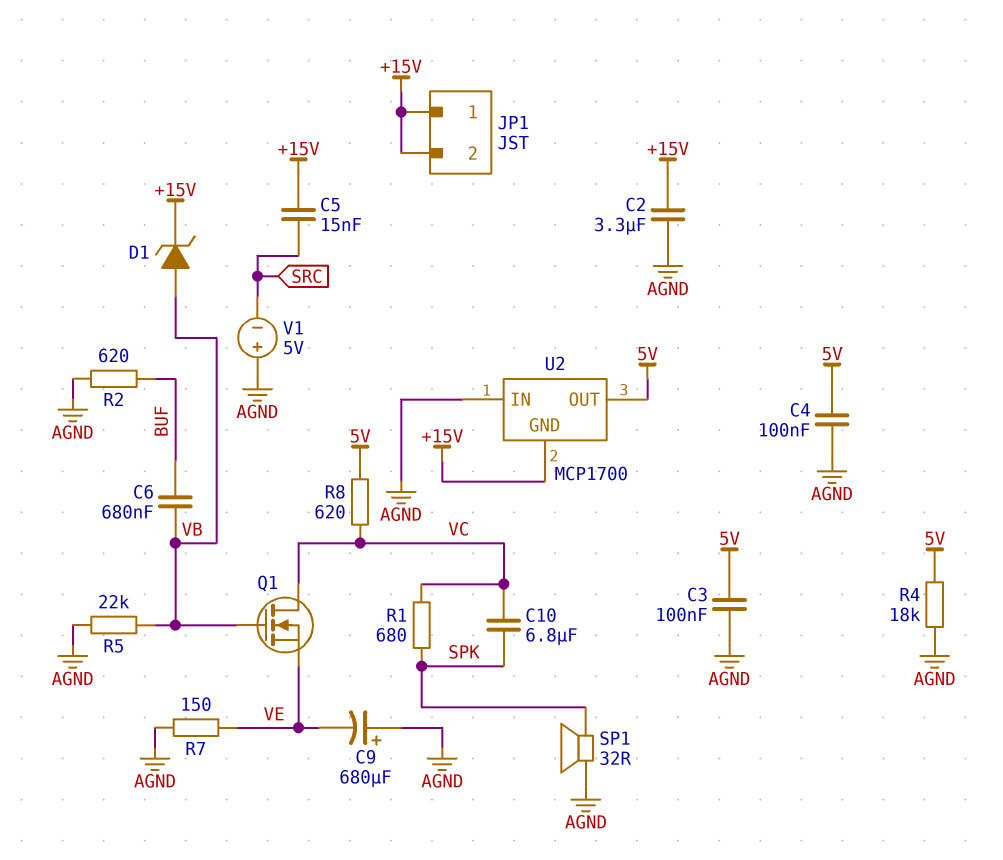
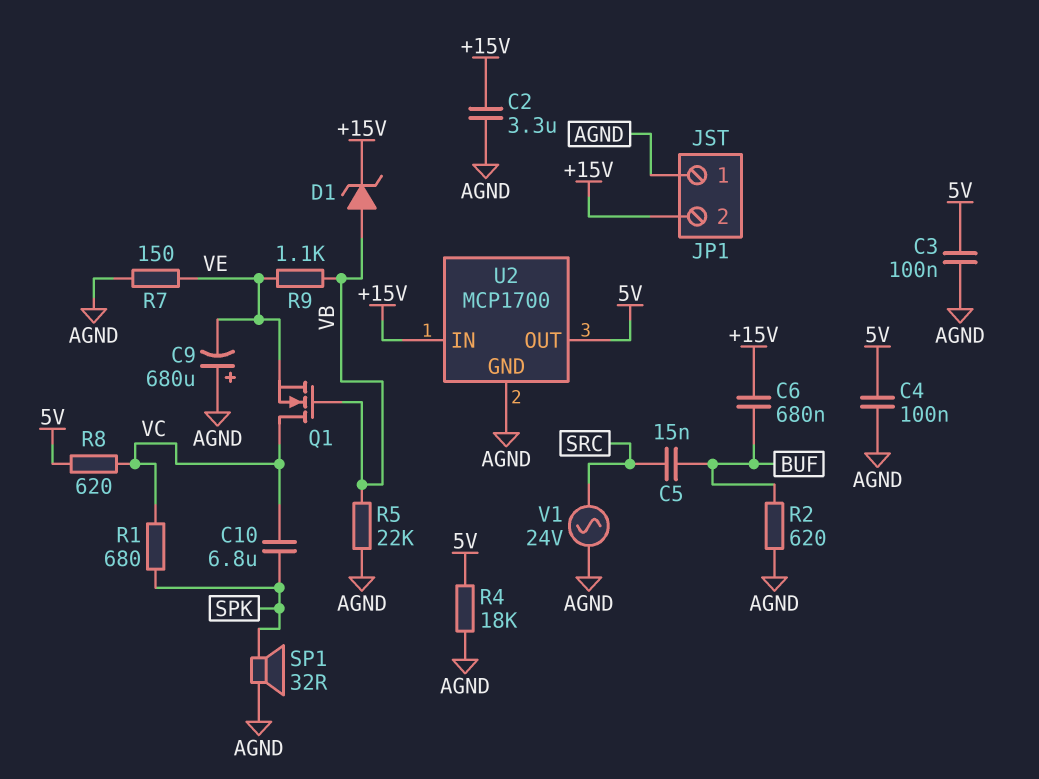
C5: 15nF (+15V, SRC) -> 15nF (BUF, SRC)
C6: 680nF (BUF, VB) -> 680nF (+15V, BUF)
JP1 pin 1: +15V -> AGND
R9: none -> 1.1k (VB, VE)
U2 pin GND: +15V -> AGND
U2 pin IN: AGND -> +15V
V1: 5V (plus AGND, minus SRC) -> AC 24V (AGND, SRC)

